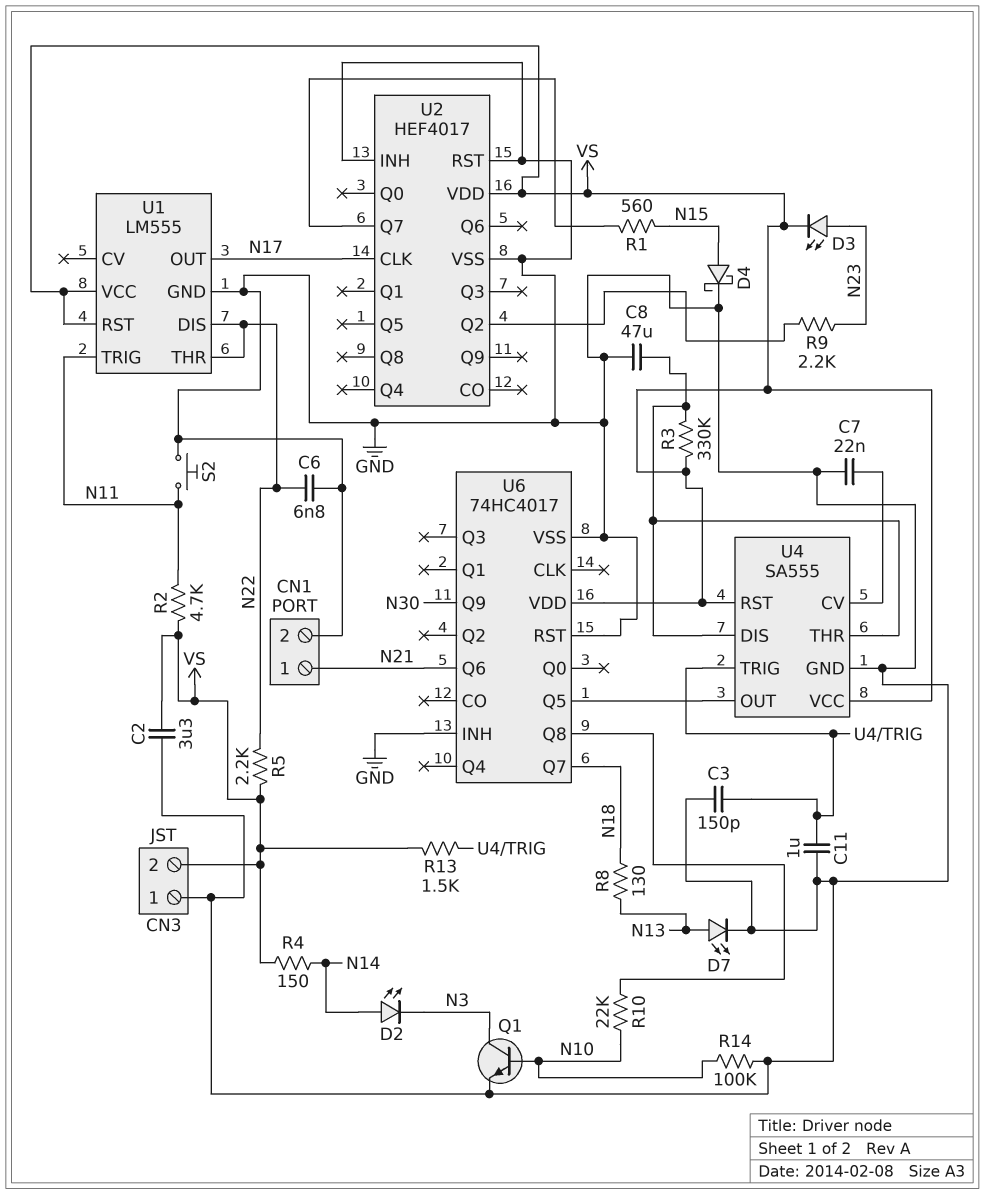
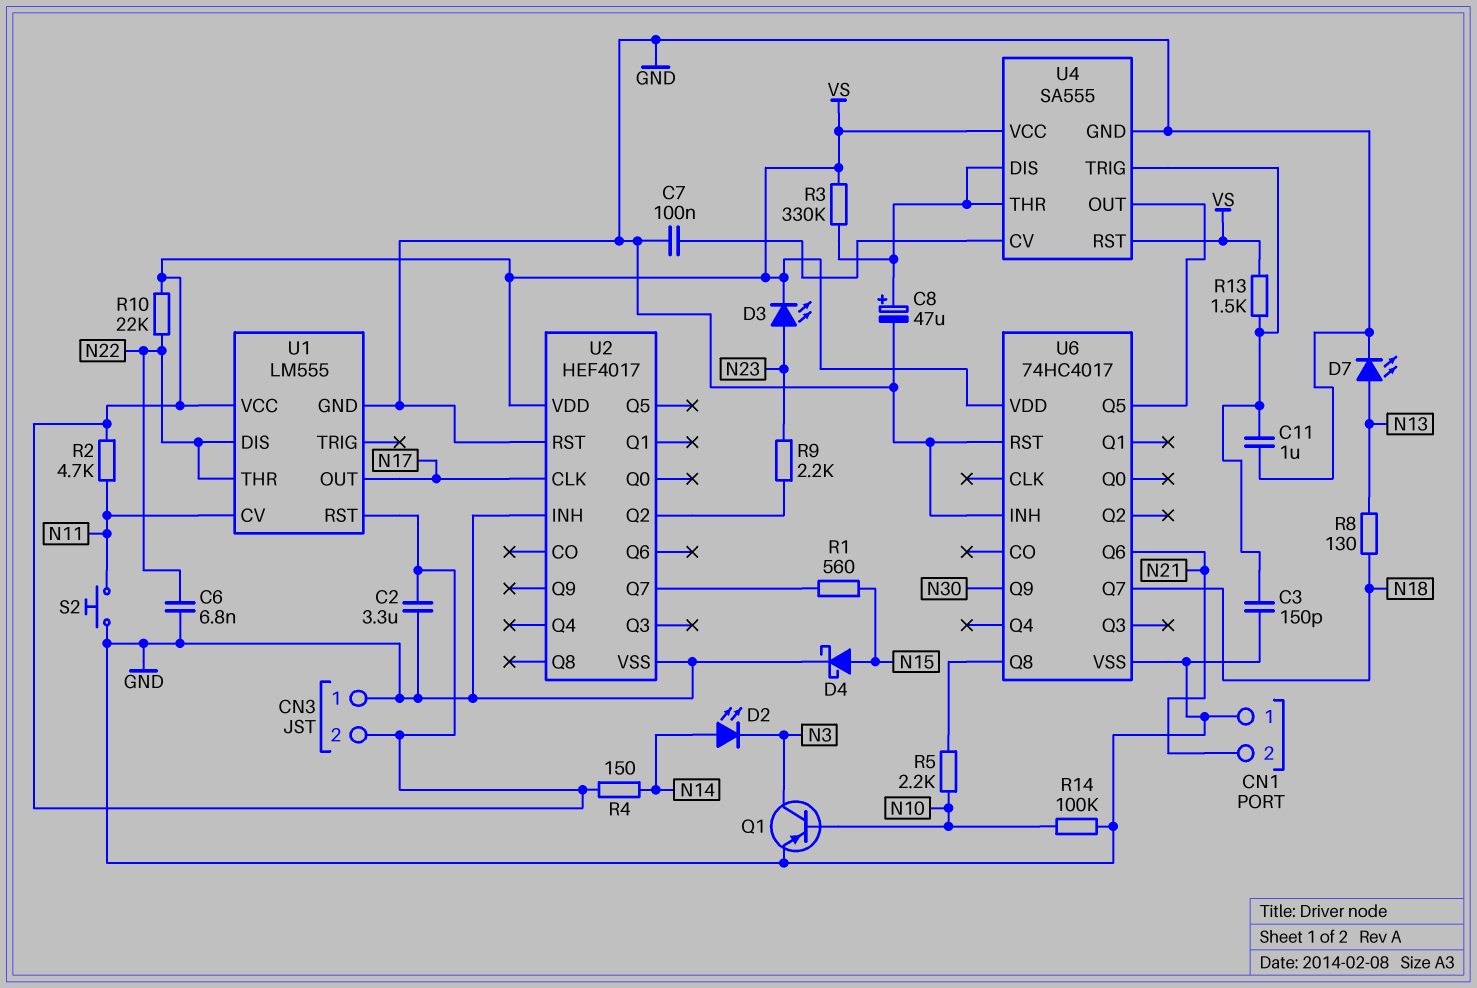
C7: 22nF (GND, U4/CV) -> 100nF (GND, U4/CV)
C8: 47uF (GND, U4/DIS) -> 47uF (plus U4/DIS, minus GND)
CN1 pin 1: N21 -> GND
CN1 pin 2: GND -> N21
Q1: NPN (B N10, C N3, E GND) -> PNP (B N10, C N3, E GND)
R5: 2.2k (N22, VS) -> 2.2k (N10, U6/Q8)
R10: 22k (N10, U6/Q8) -> 22k (N22, VS)
U1 pin CV: none -> N11
U1 pin TRIG: N11 -> none

